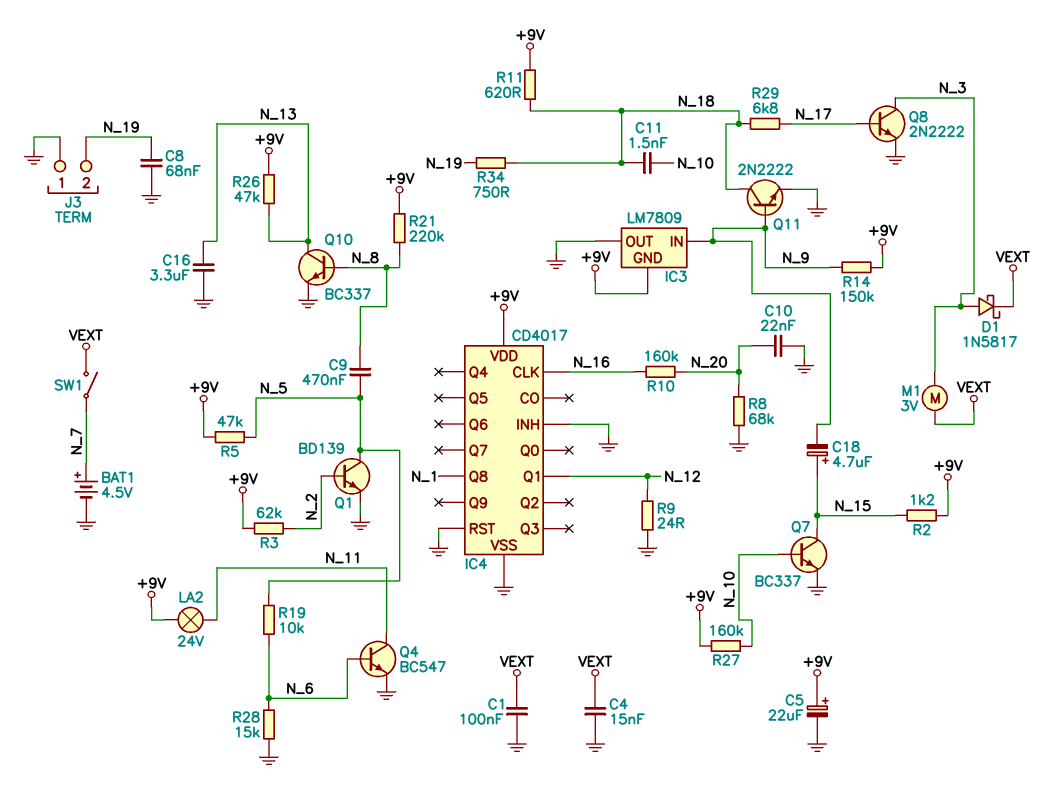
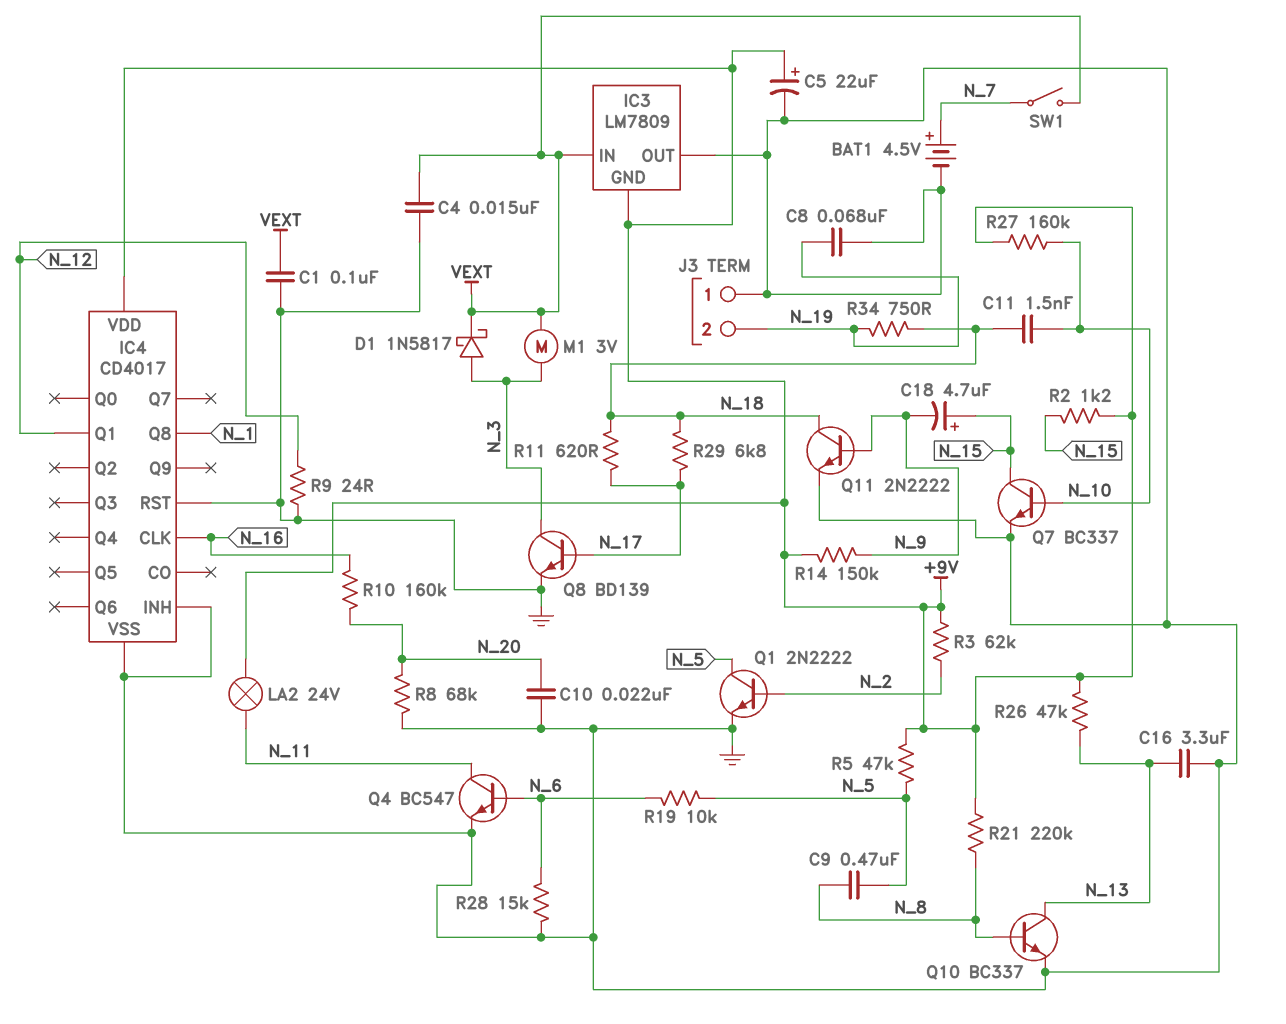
IC3 pin IN: N_9 -> VEXT
Q1: NPN BD139 (B N_2, C N_5, E GND) -> NPN 2N2222 (B N_2, C N_5, E GND)
Q8: NPN 2N2222 (B N_17, C N_3, E GND) -> NPN BD139 (B N_17, C N_3, E GND)
R11: 620 (+9V, N_18) -> 620 (N_17, N_18)

